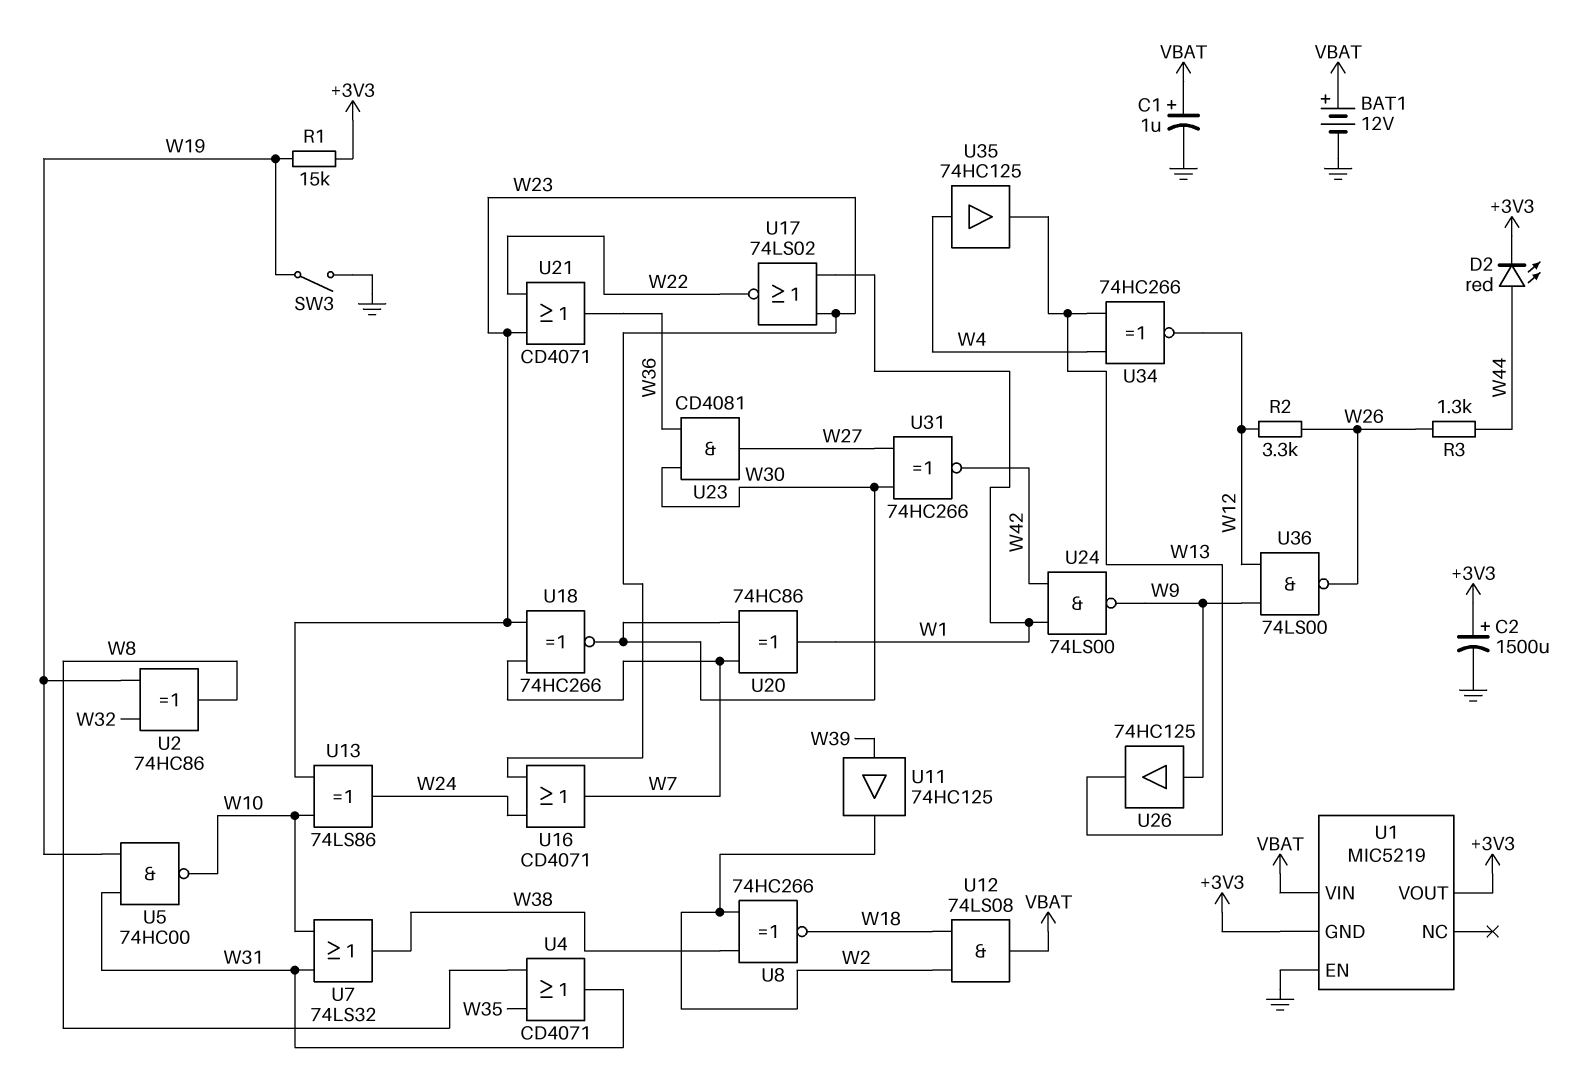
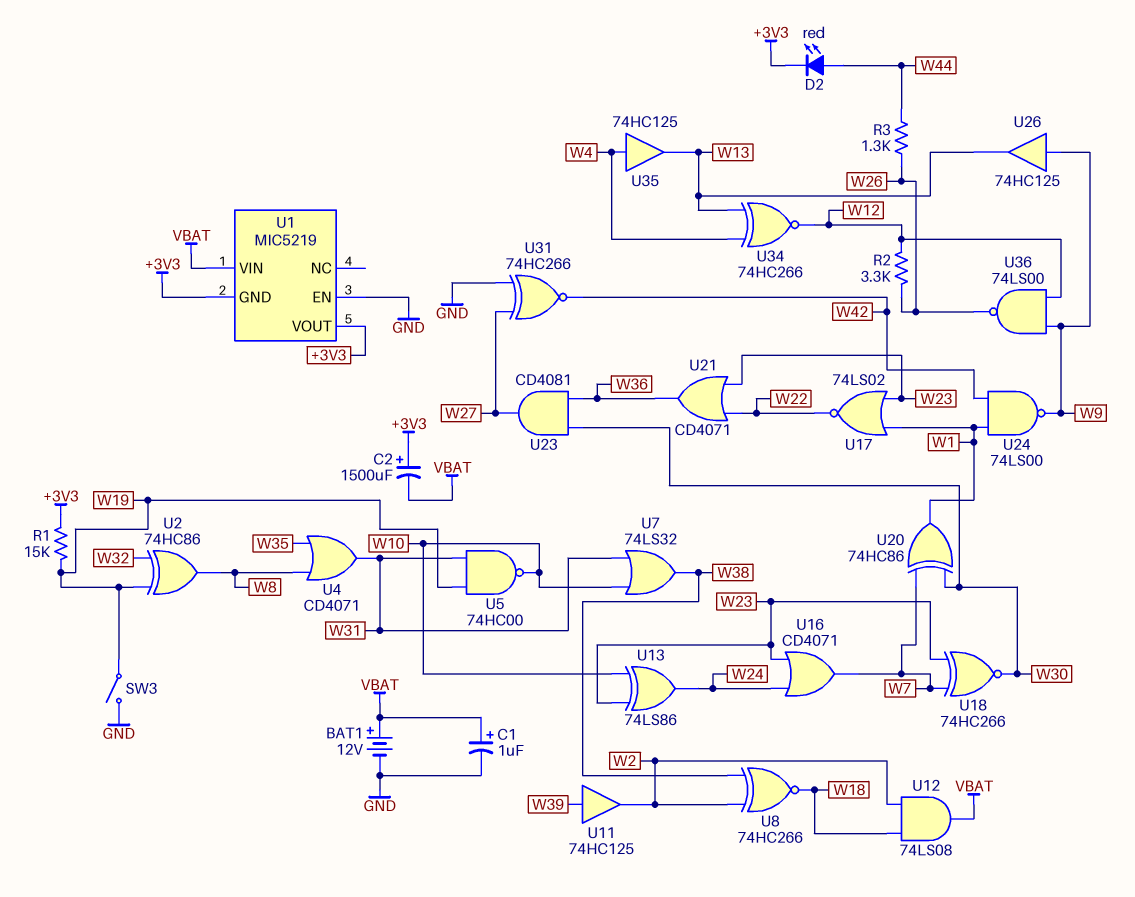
C2: 1500uF (plus +3V3, minus GND) -> 1500uF (plus +3V3, minus VBAT)
U31: XNOR 74HC266 (in W27, in W30, out W42) -> XNOR 74HC266 (in GND, in W27, out W42)

